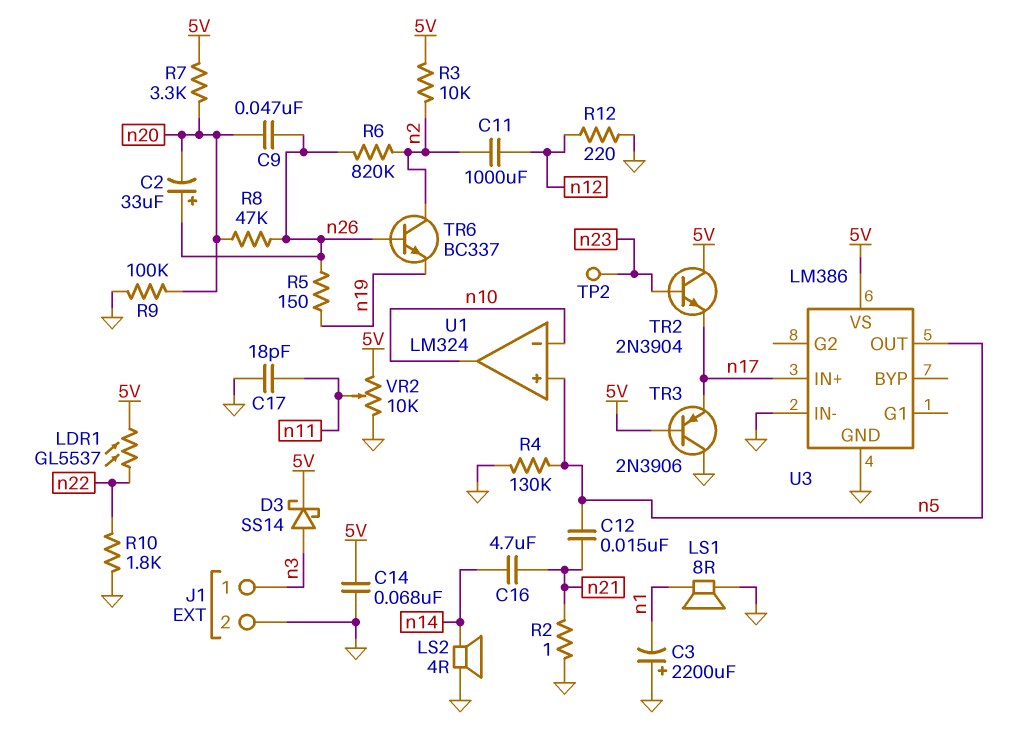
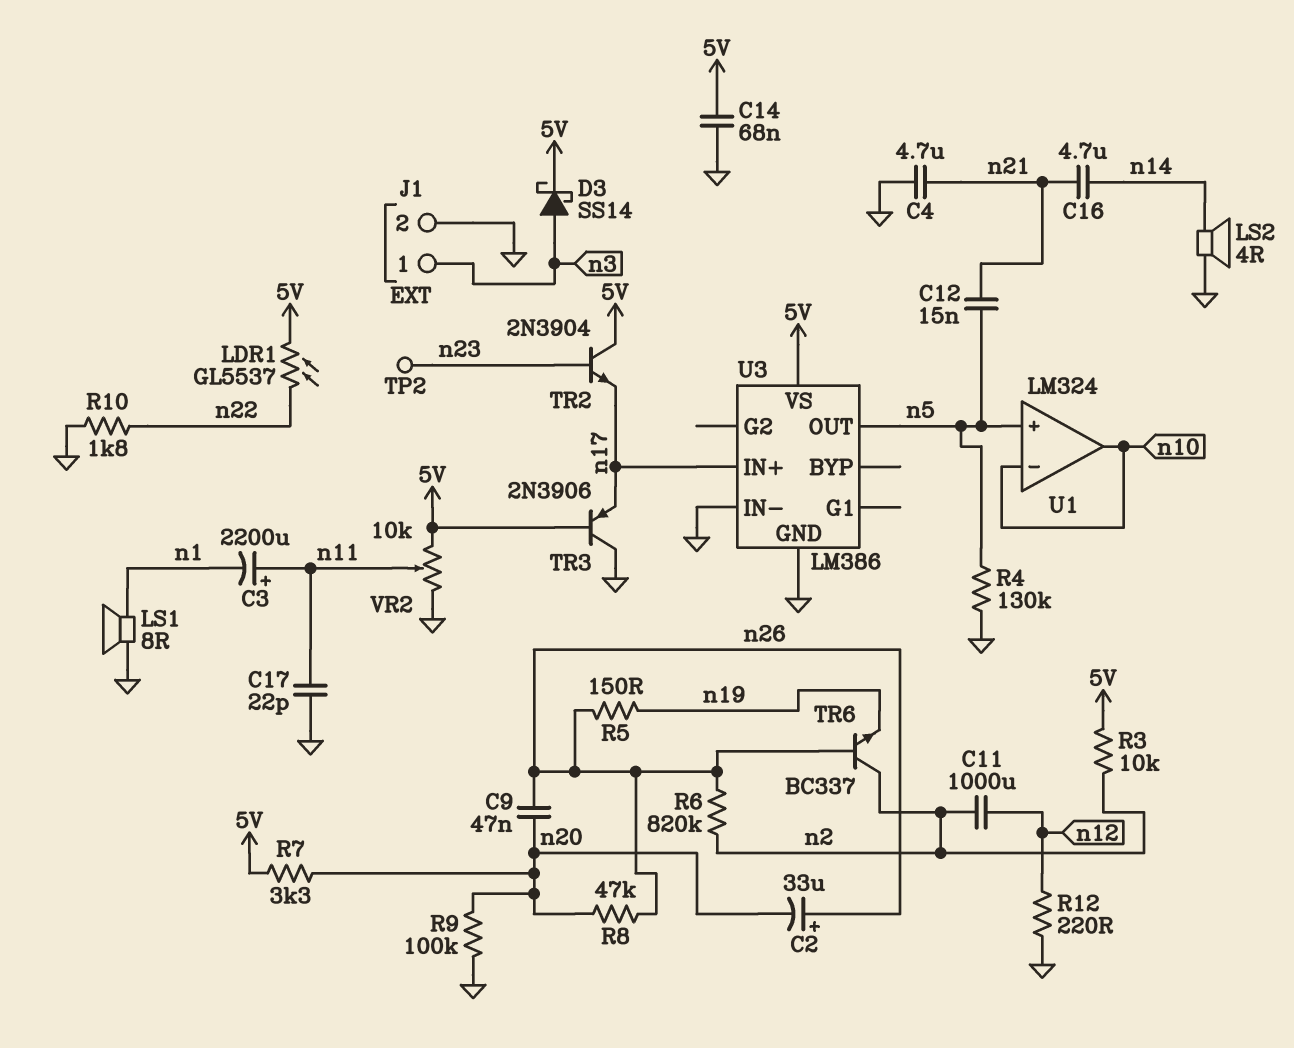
C3: 2200uF (plus GND, minus n1) -> 2200uF (plus n11, minus n1)
C4: none -> 4.7uF (GND, n21)
C17: 18pF (GND, n11) -> 22pF (GND, n11)
R2: 1 (GND, n21) -> none

